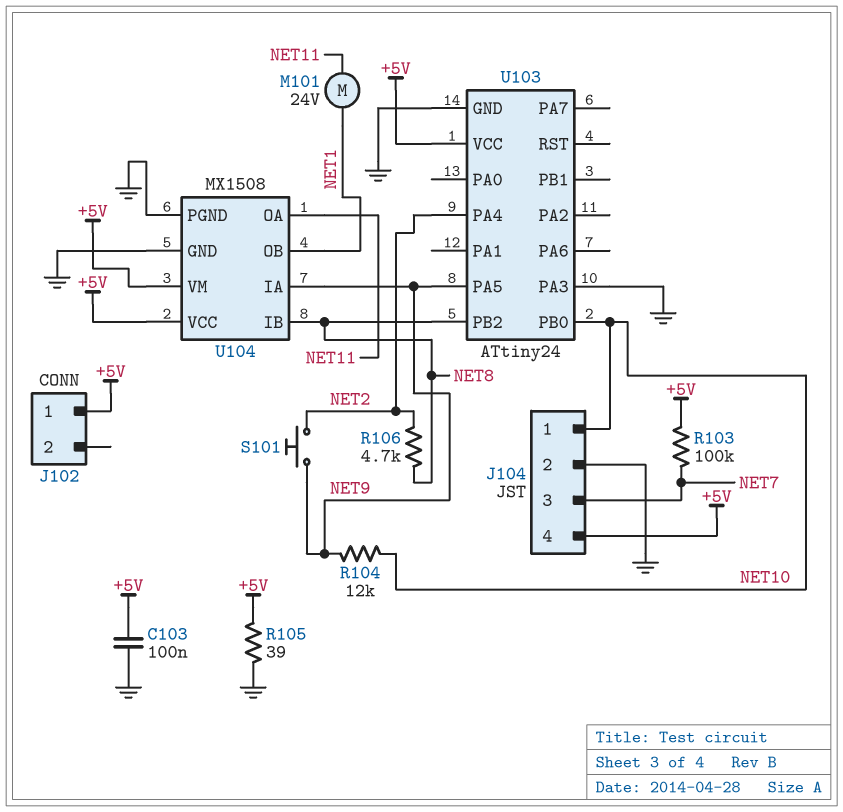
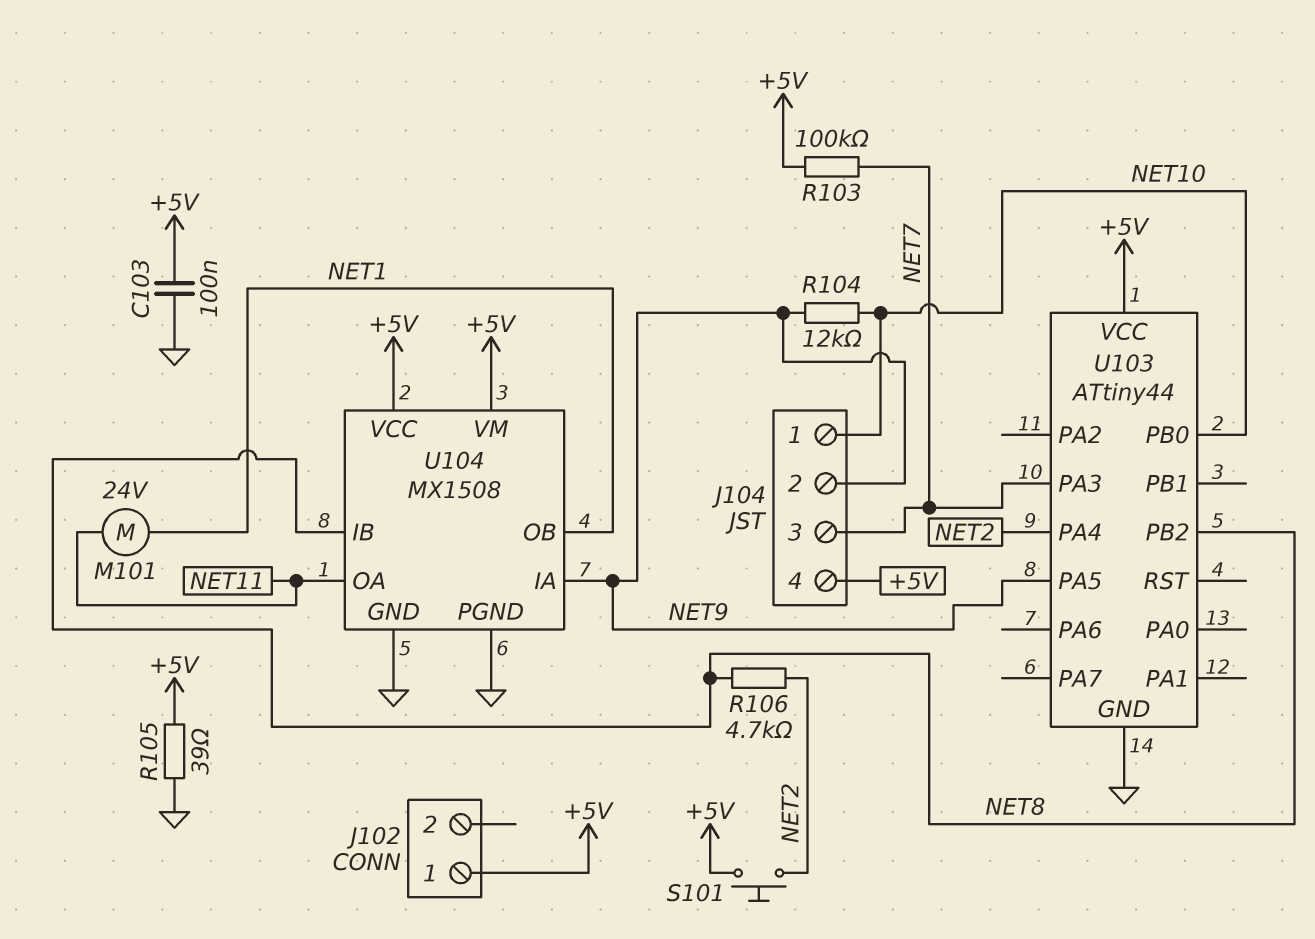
J104 pin 2: GND -> NET9
S101: button (NET2, NET9) -> button (+5V, NET2)
U103: ATtiny24 -> ATtiny44
U103 pin PA3: GND -> NET7

